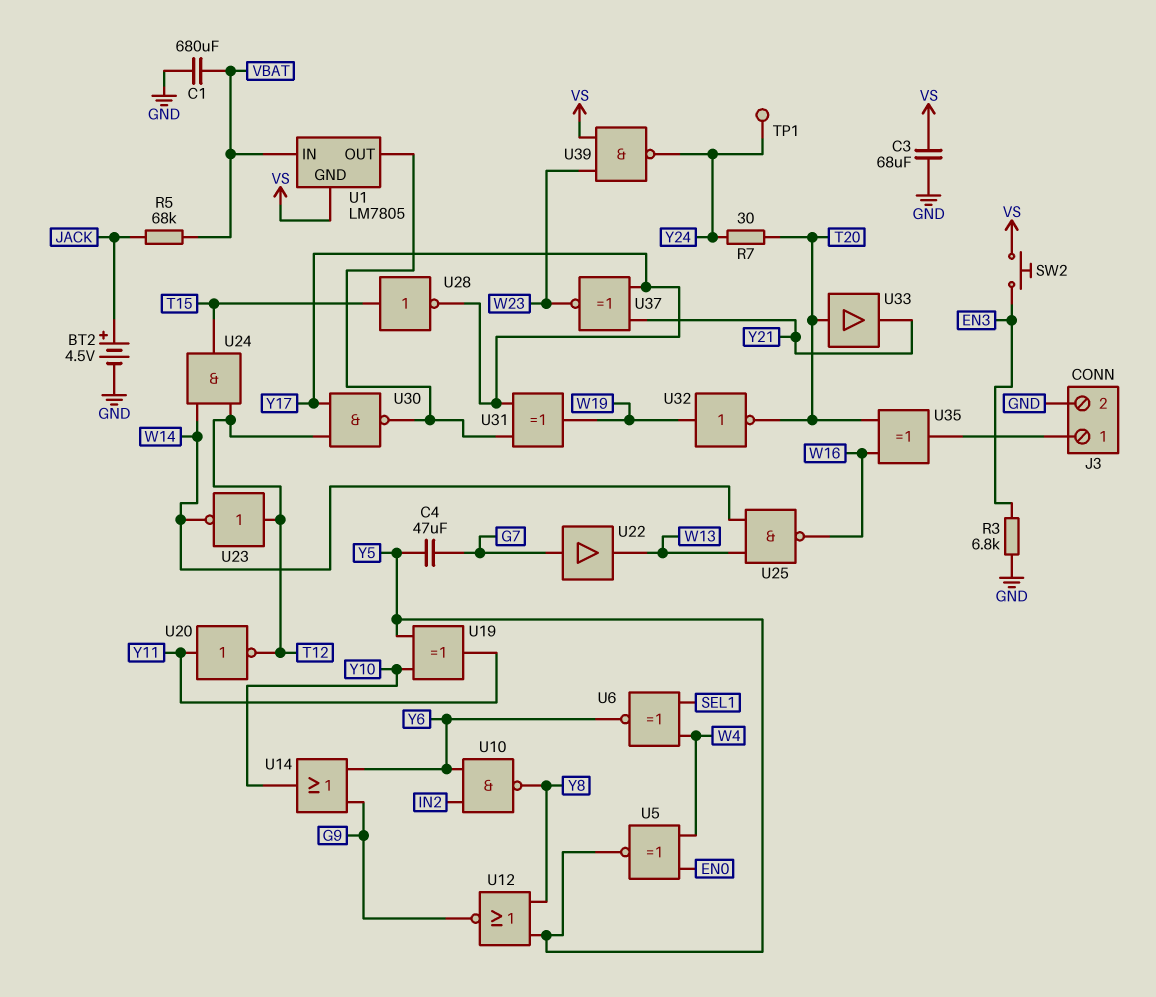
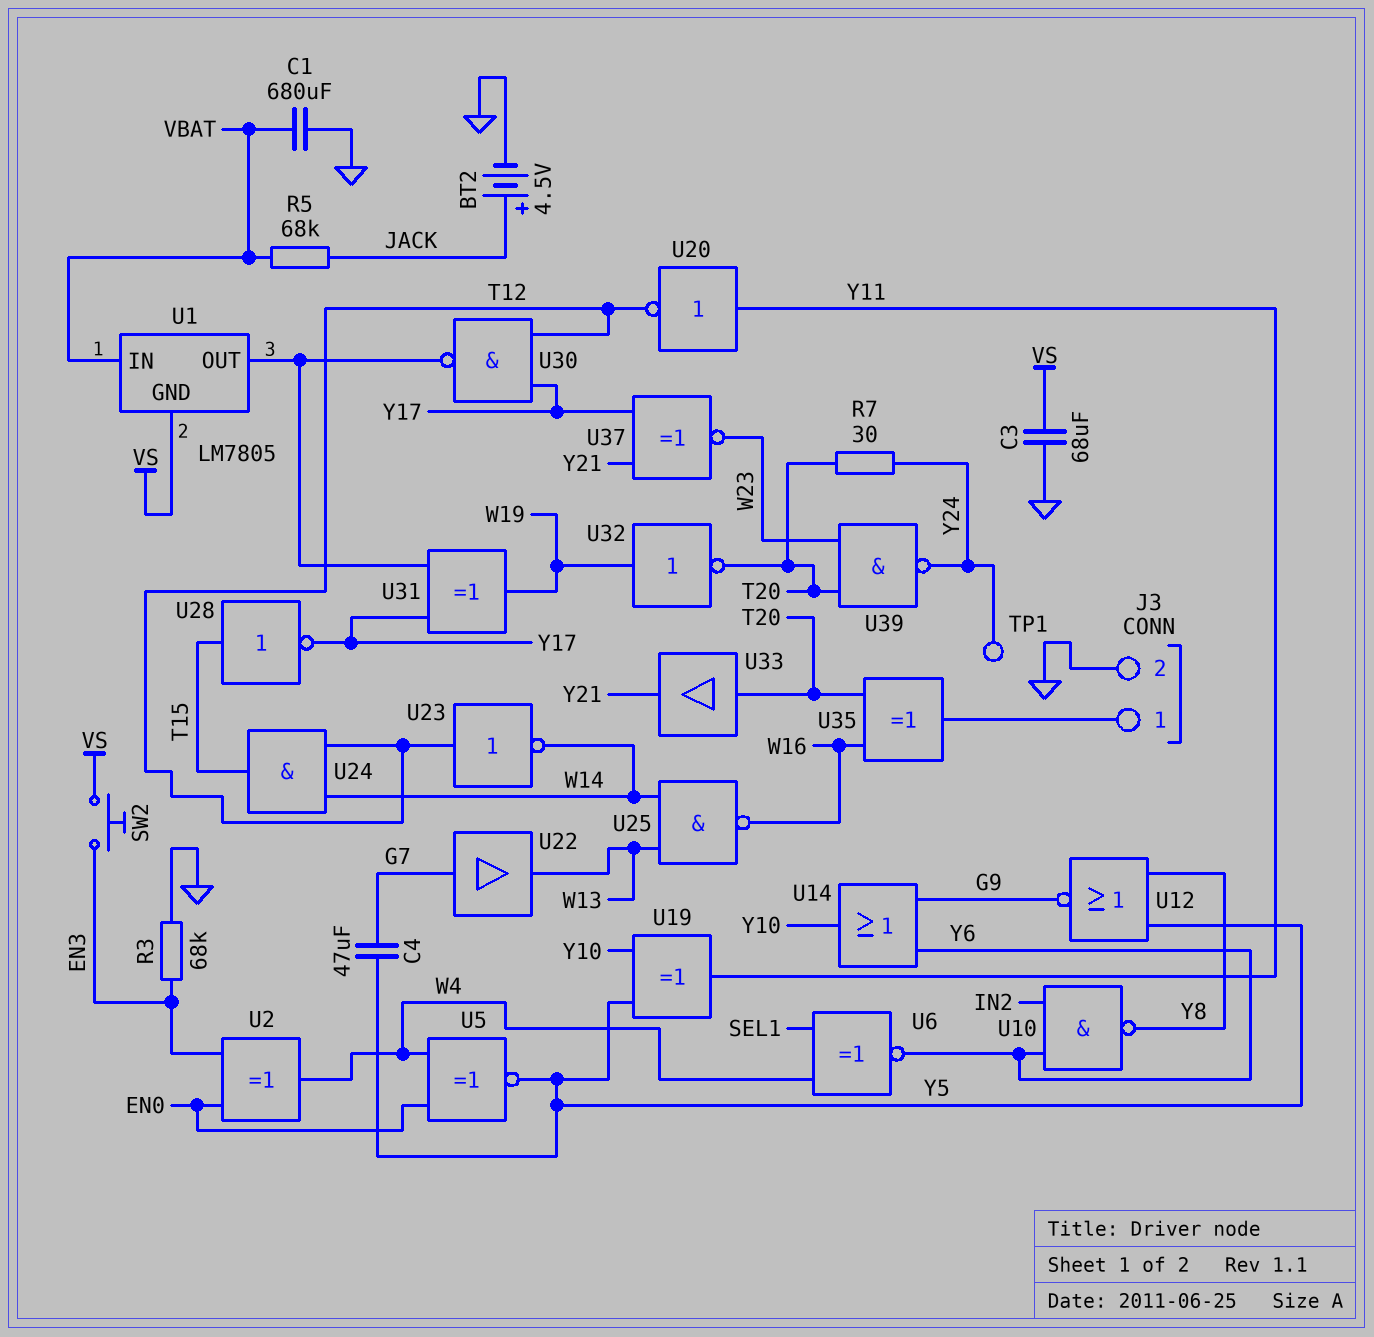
R3: 6.8k (EN3, GND) -> 68k (EN3, GND)
U2: none -> XOR (in EN0, in EN3, out W4)
U39: NAND (in VS, in W23, out Y24) -> NAND (in T20, in W23, out Y24)

